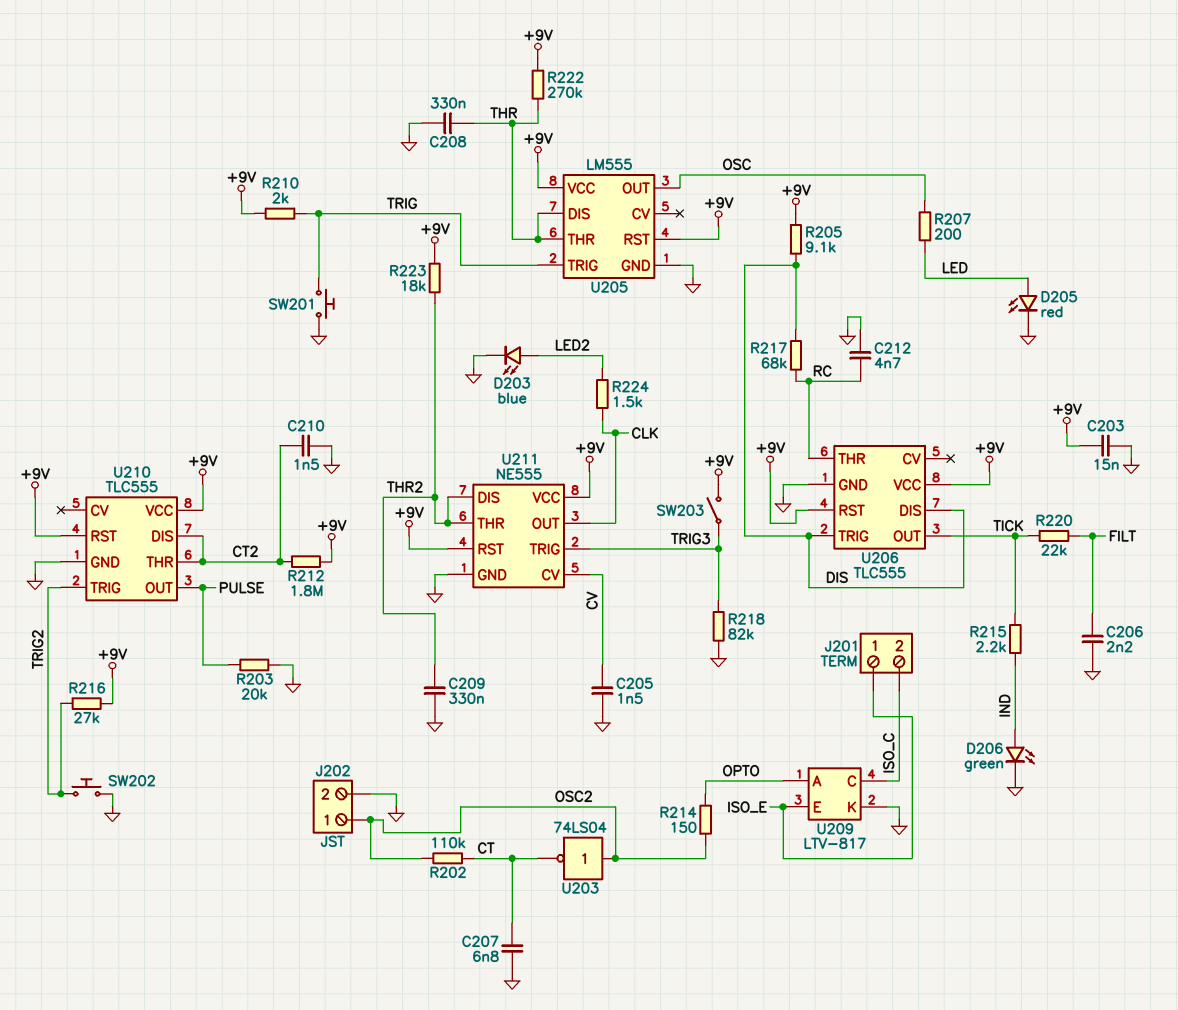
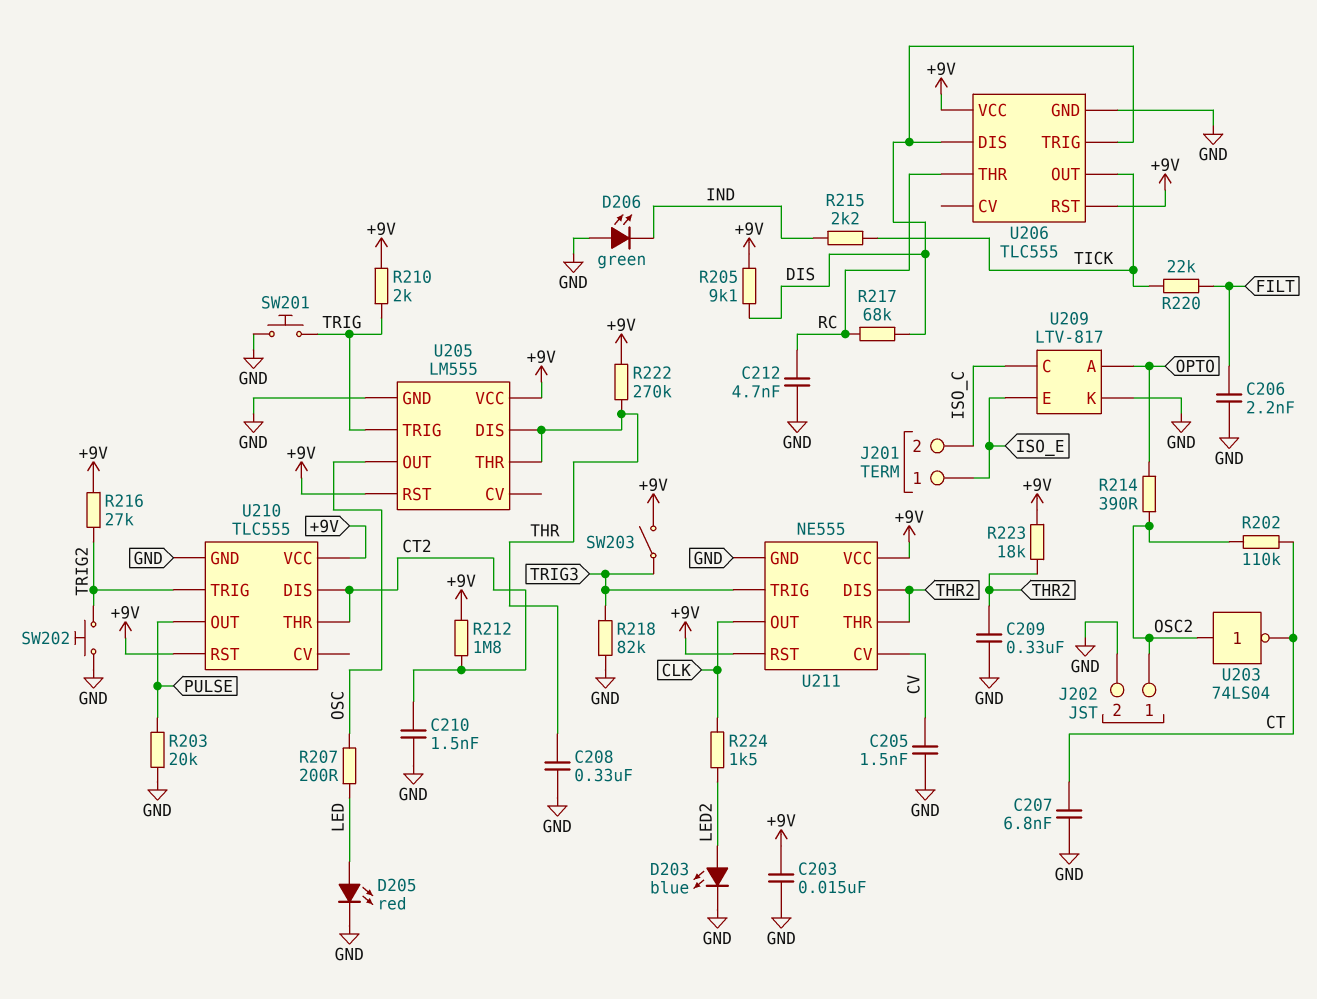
D206: LED green (A IND, K GND) -> LED green (A GND, K IND)
R214: 150 (OPTO, OSC2) -> 390 (OPTO, OSC2)

